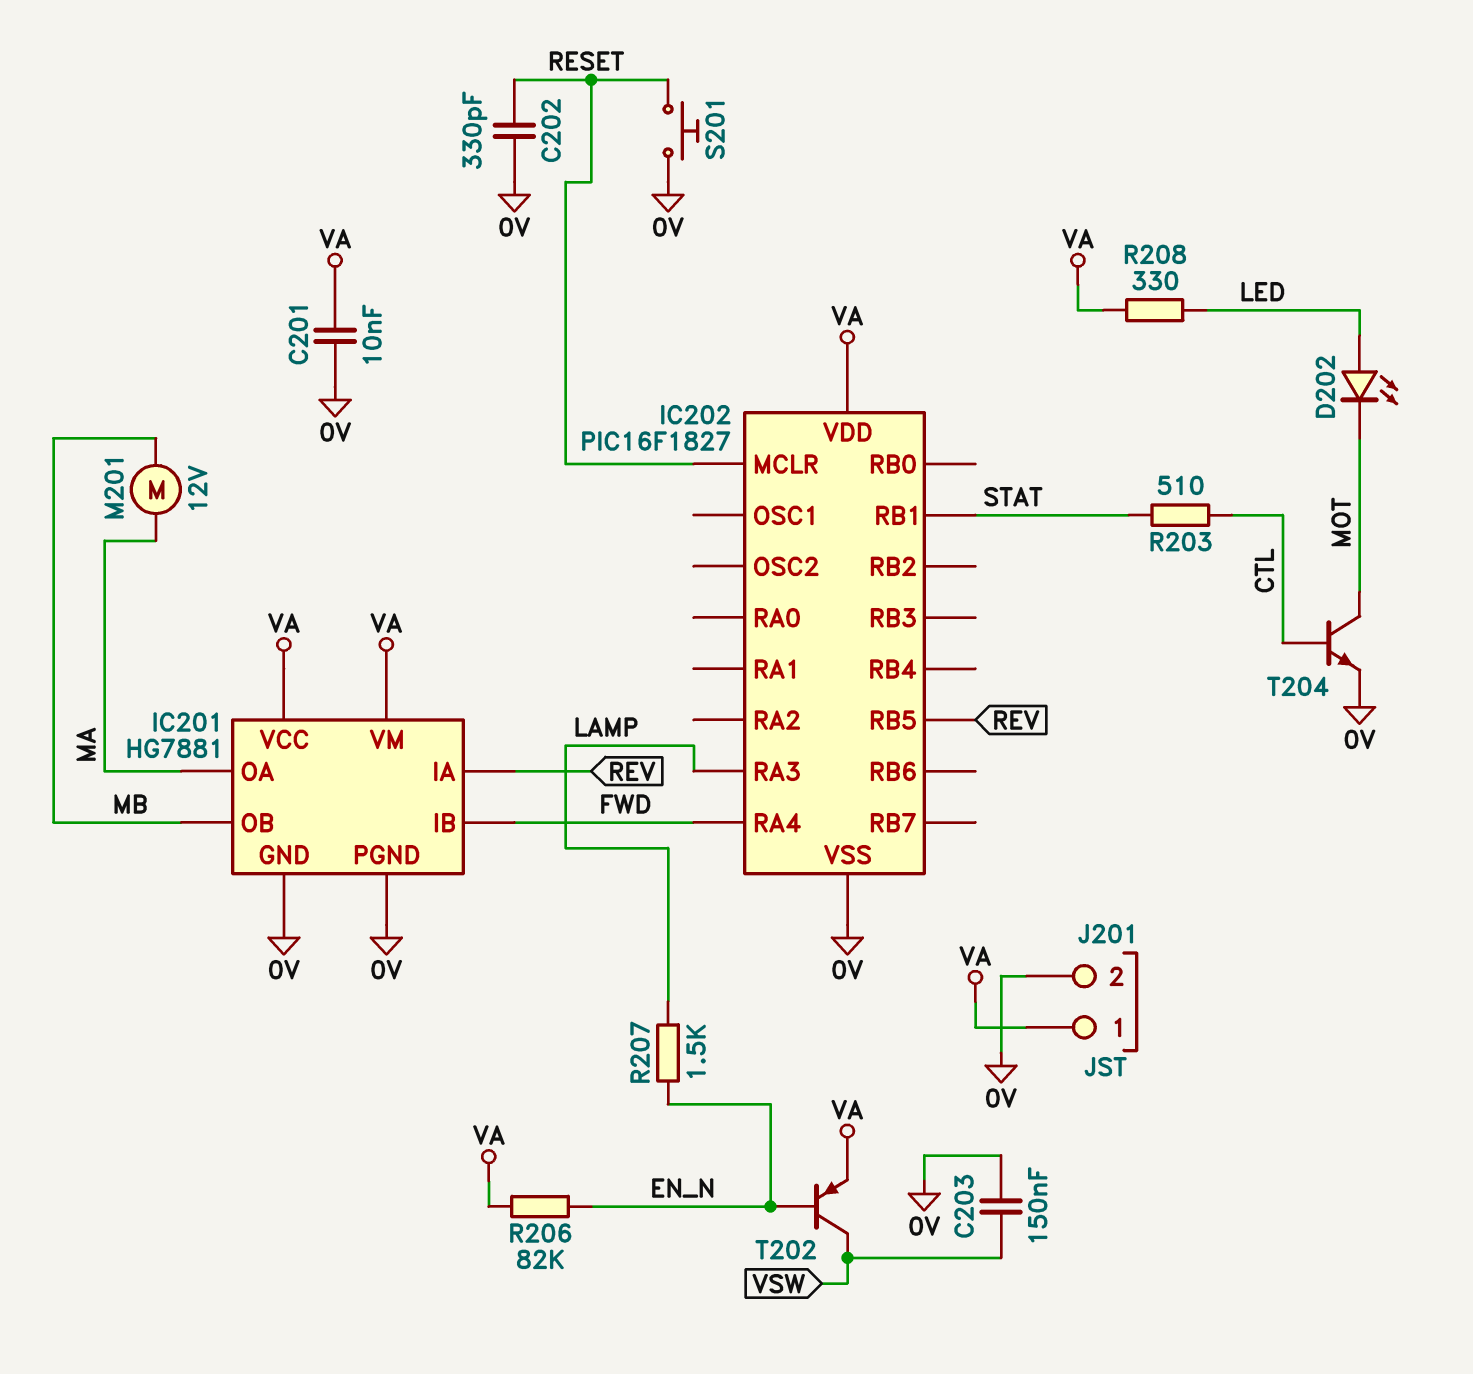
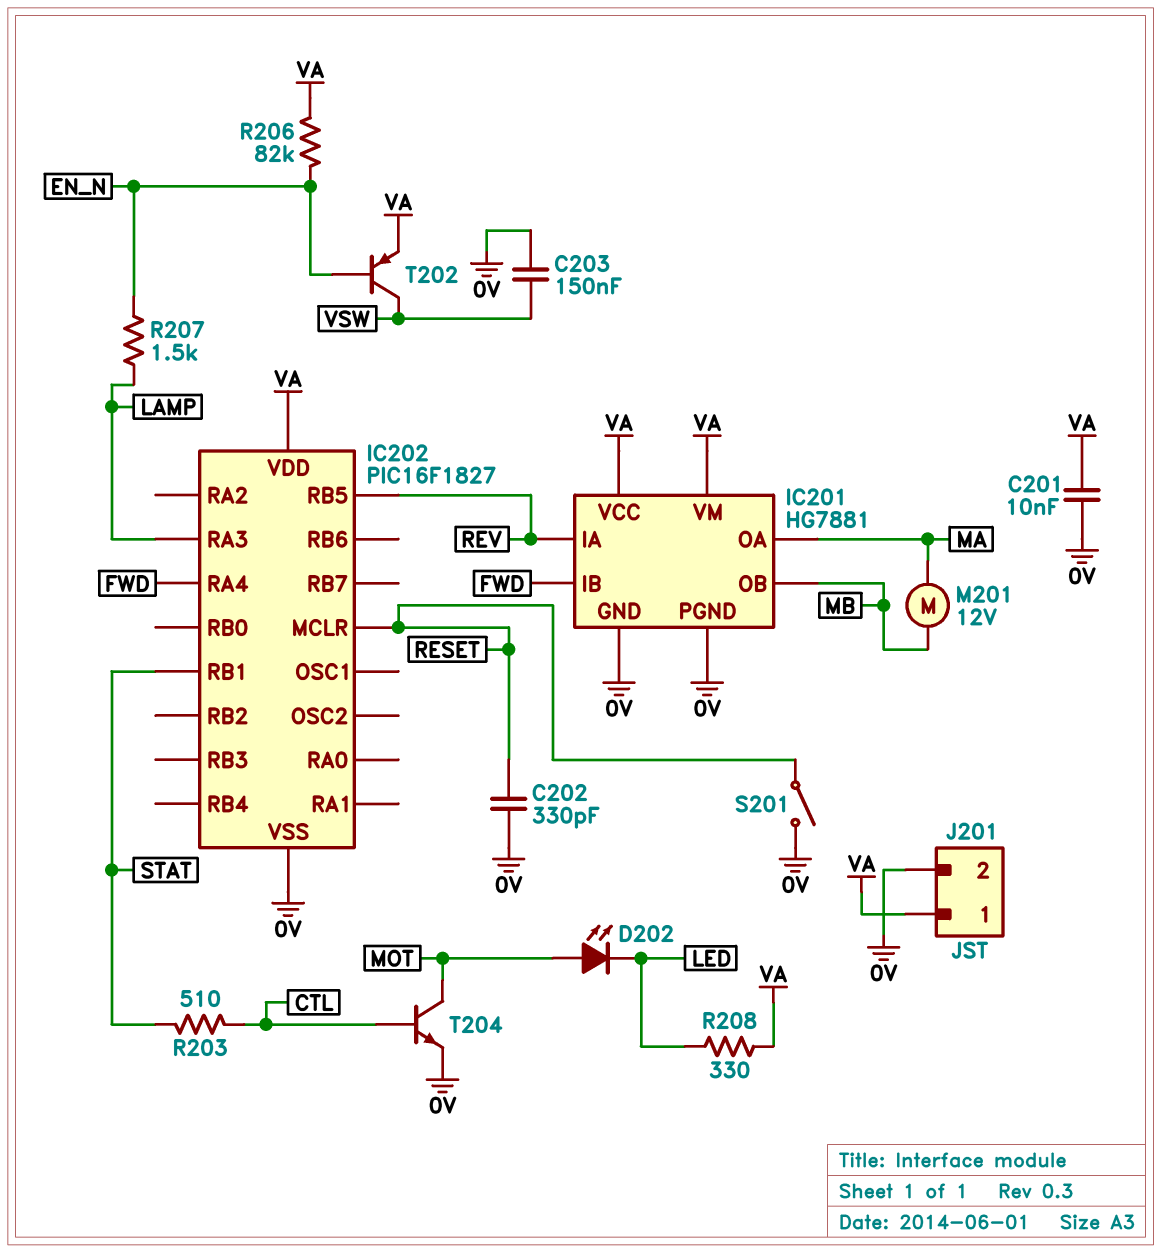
D202: LED (A LED, K MOT) -> LED (A MOT, K LED)
S201: button (0V, RESET) -> switch (0V, RESET)

